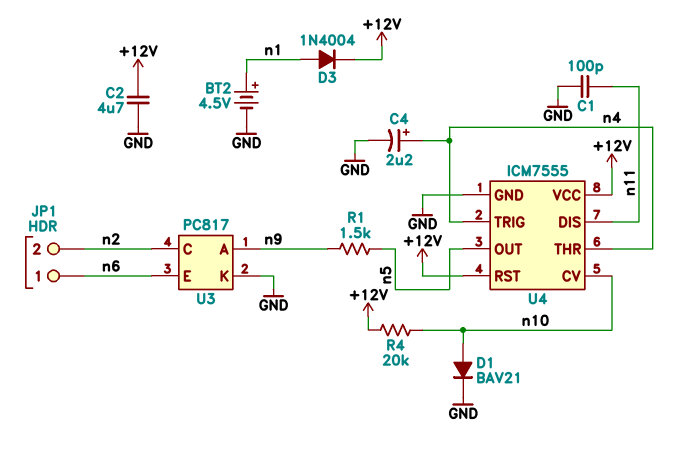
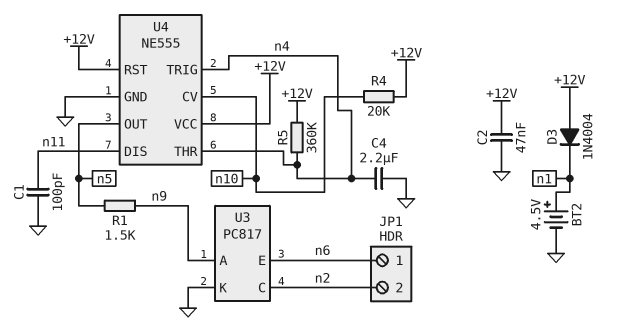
C2: 4.7uF (+12V, GND) -> 47nF (+12V, GND)
C4: 2.2uF (plus n4, minus GND) -> 2.2uF (GND, n4)
D1: diode BAV21 (A n10, K GND) -> none
D3: diode 1N4004 (A n1, K +12V) -> diode 1N4004 (A +12V, K n1)
R5: none -> 360k (+12V, n4)
U4: ICM7555 -> NE555

